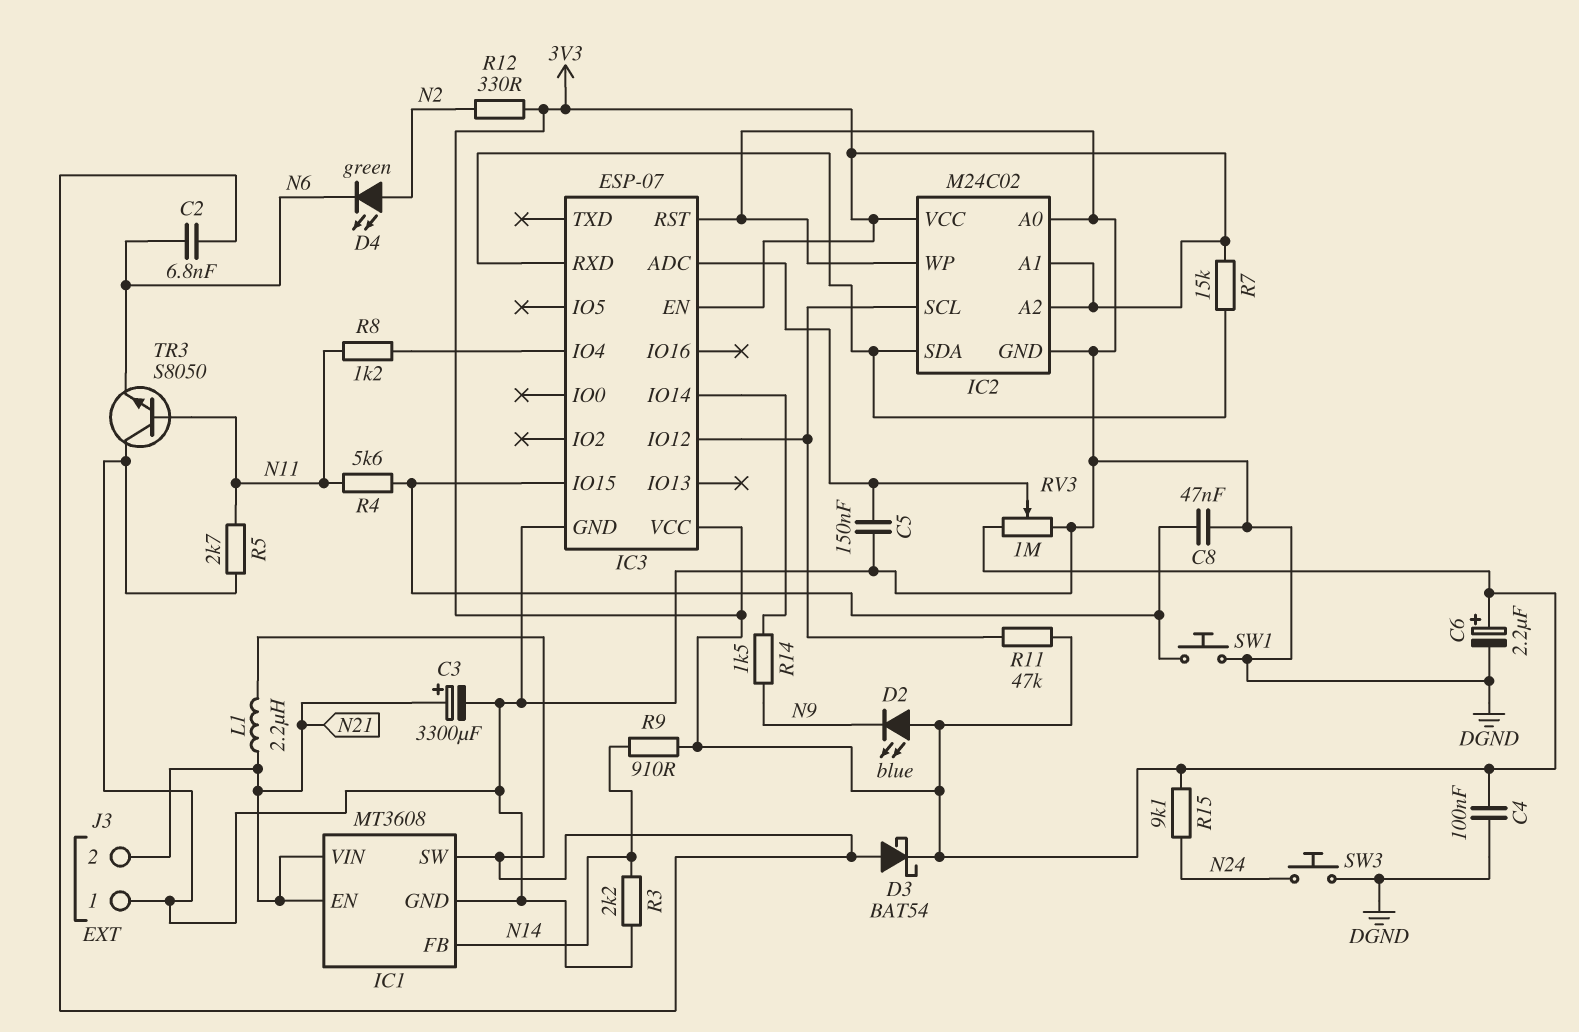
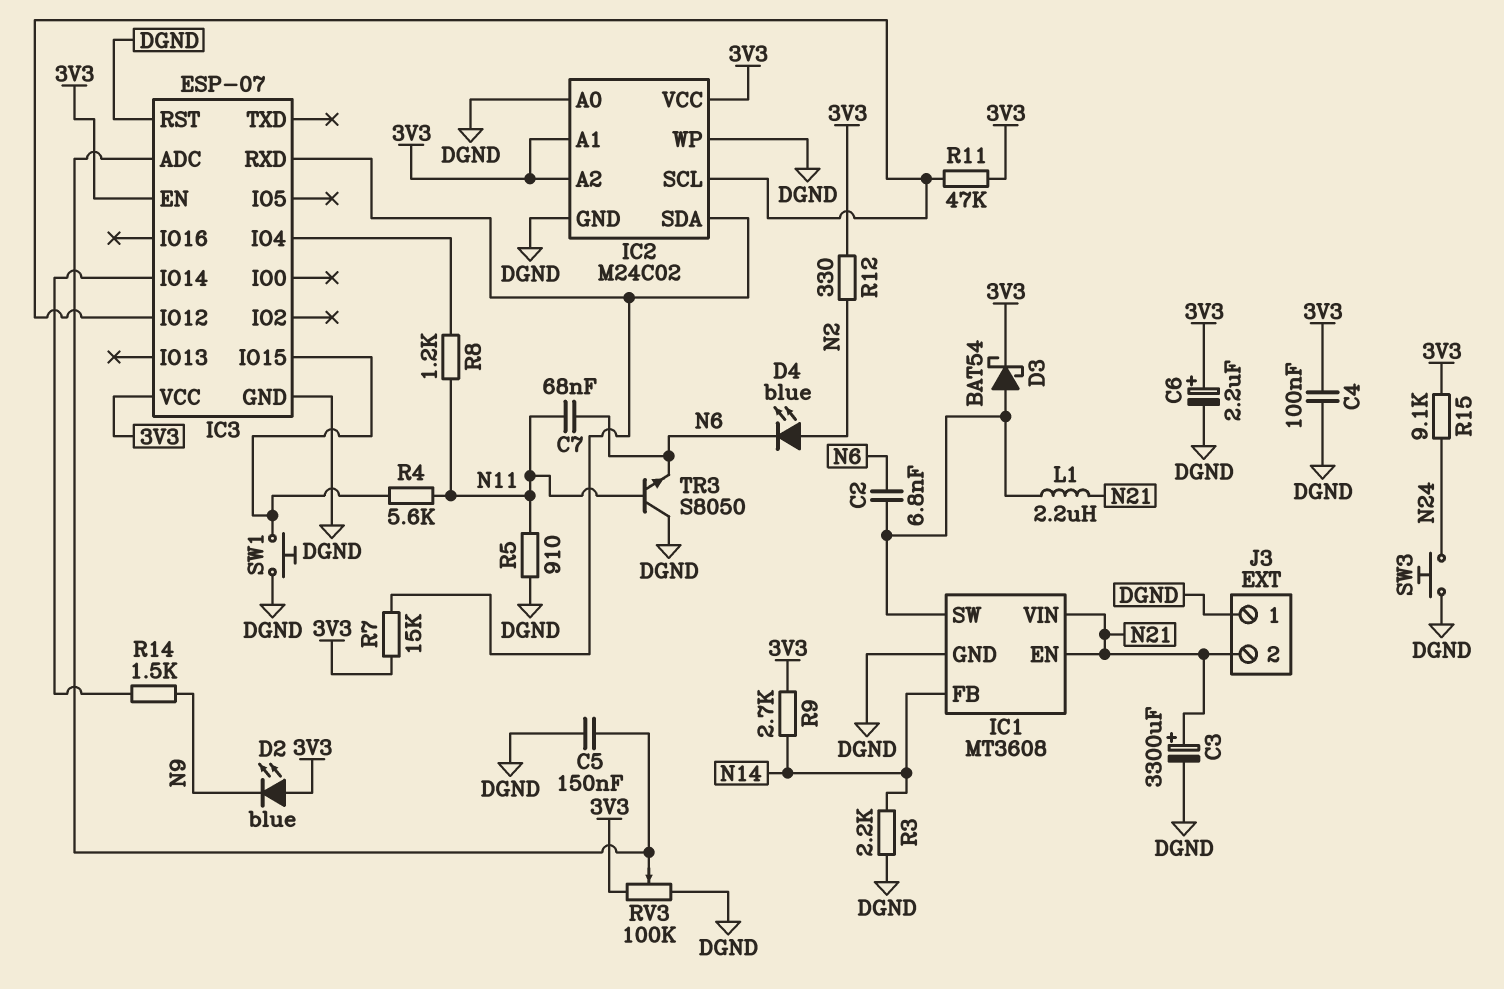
C7: none -> 68nF (N6, N11)
C8: 47nF (DGND, IC3/IO15) -> none
D4: LED green (A N2, K N6) -> LED blue (A N2, K N6)
R5: 2.7k (DGND, N11) -> 910 (DGND, N11)
R9: 910 (3V3, N14) -> 2.7k (3V3, N14)
RV3: 1M (3V3, DGND, wiper IC3/ADC) -> 100k (3V3, DGND, wiper IC3/ADC)

